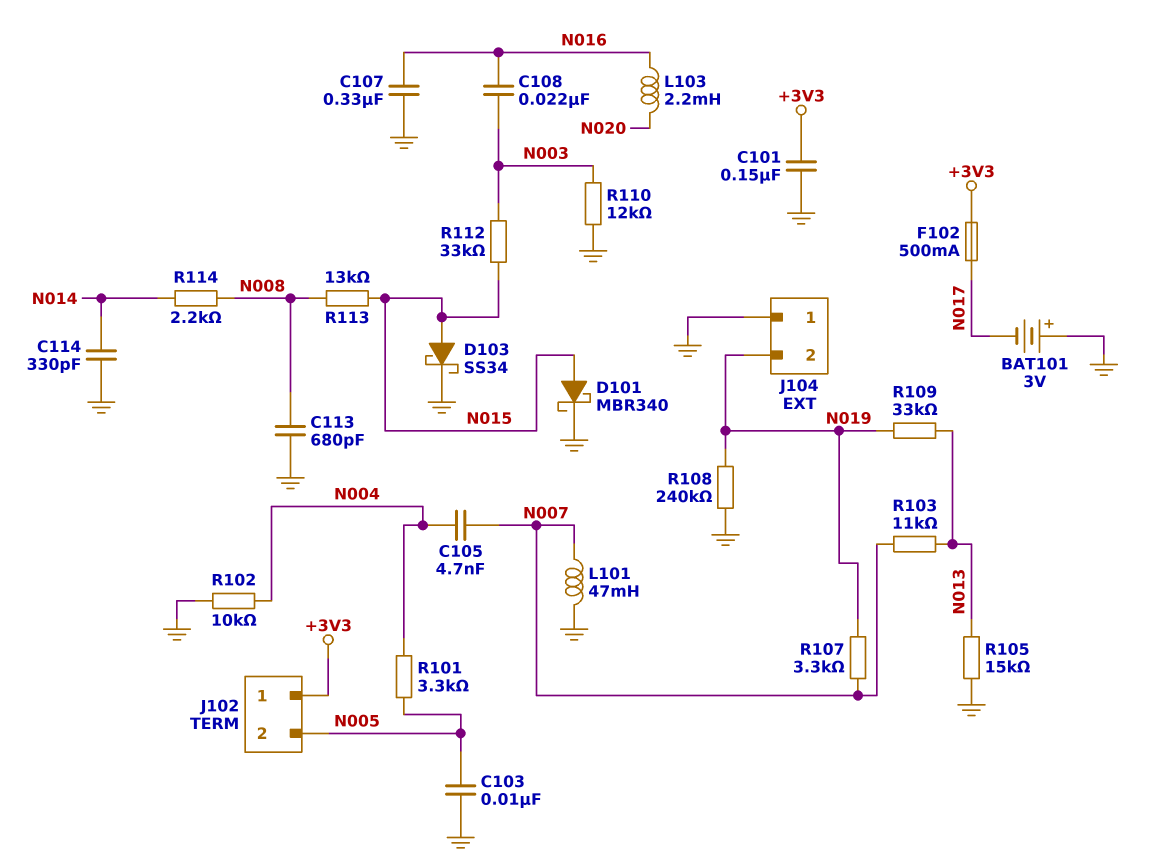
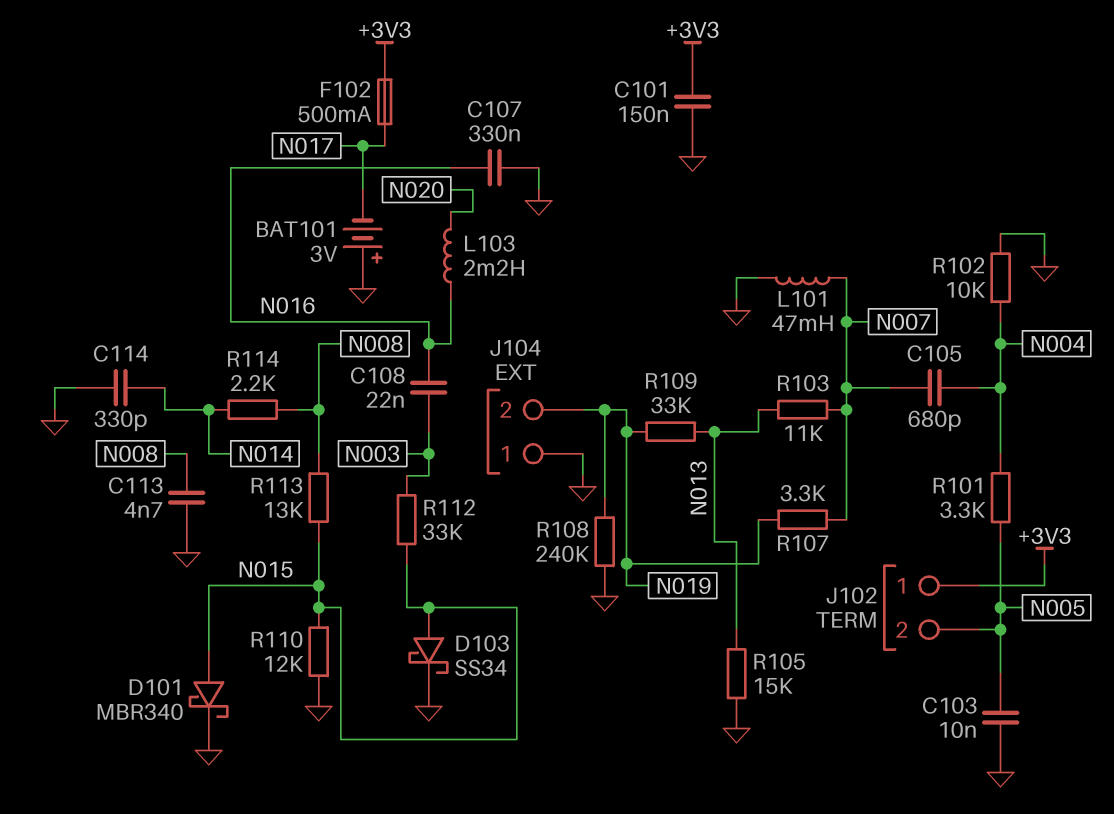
C105: 4.7nF (N004, N007) -> 680pF (N004, N007)
C113: 680pF (GND, N008) -> 4.7nF (GND, N008)
R110: 12k (GND, N003) -> 12k (GND, N015)

